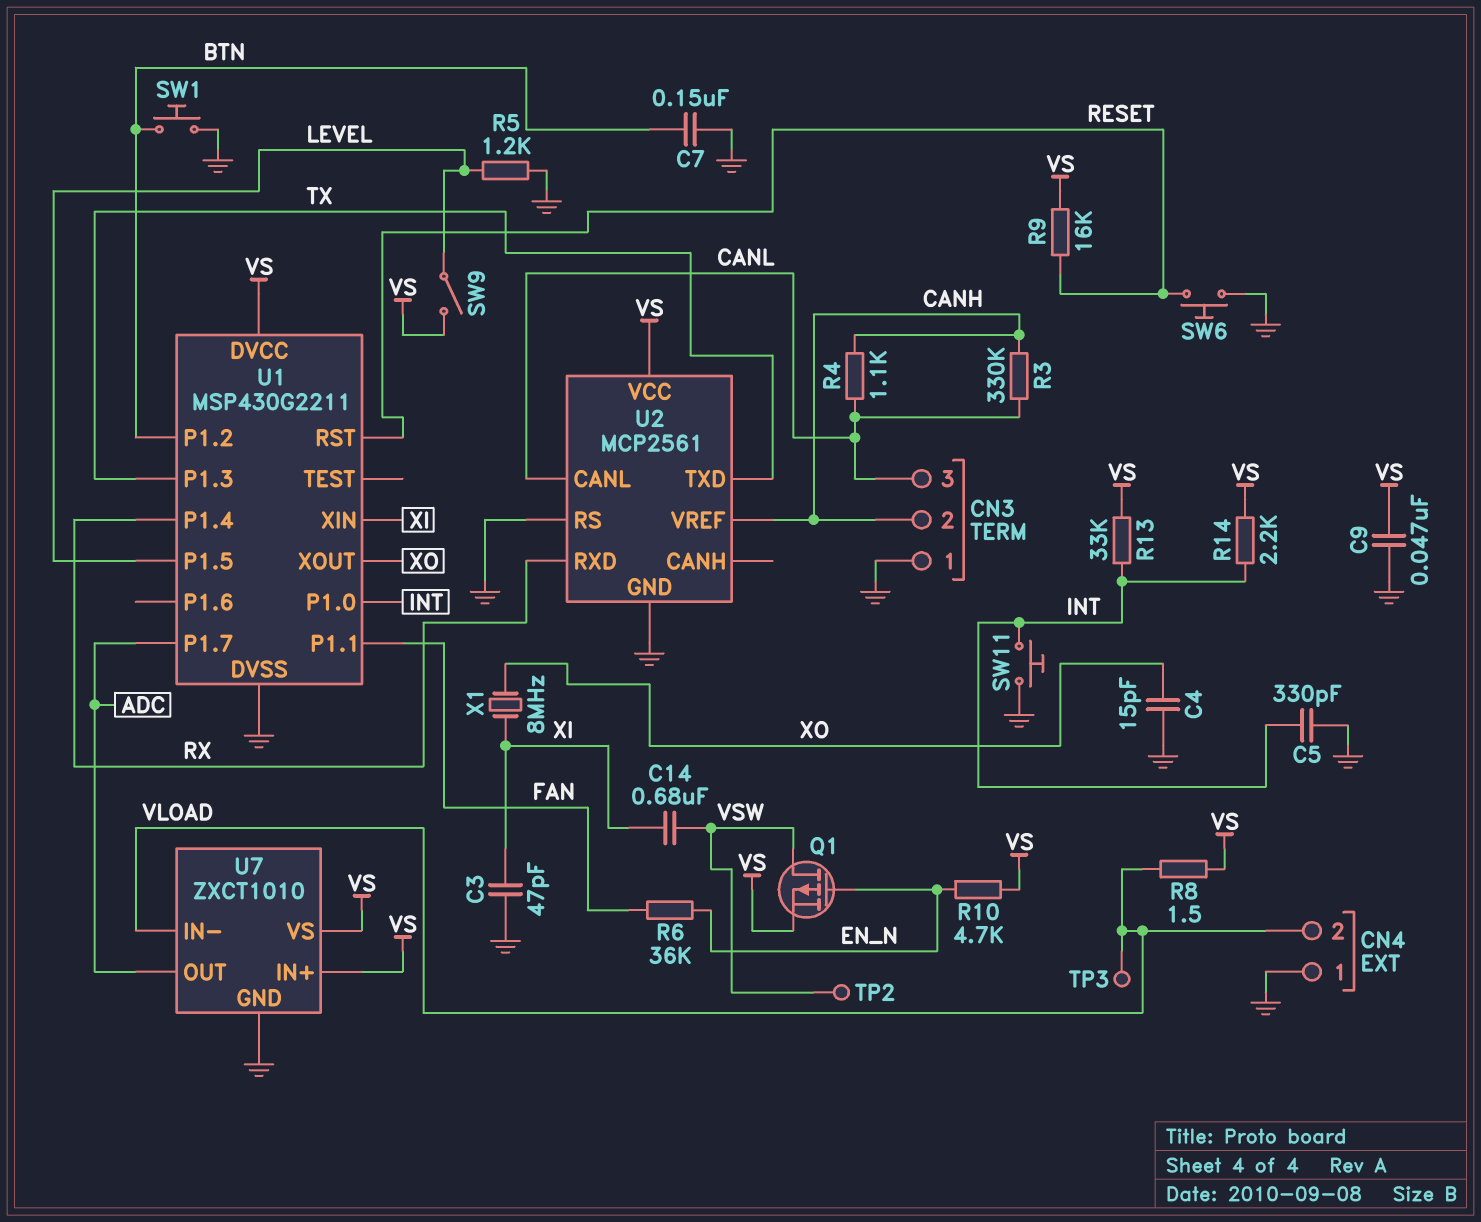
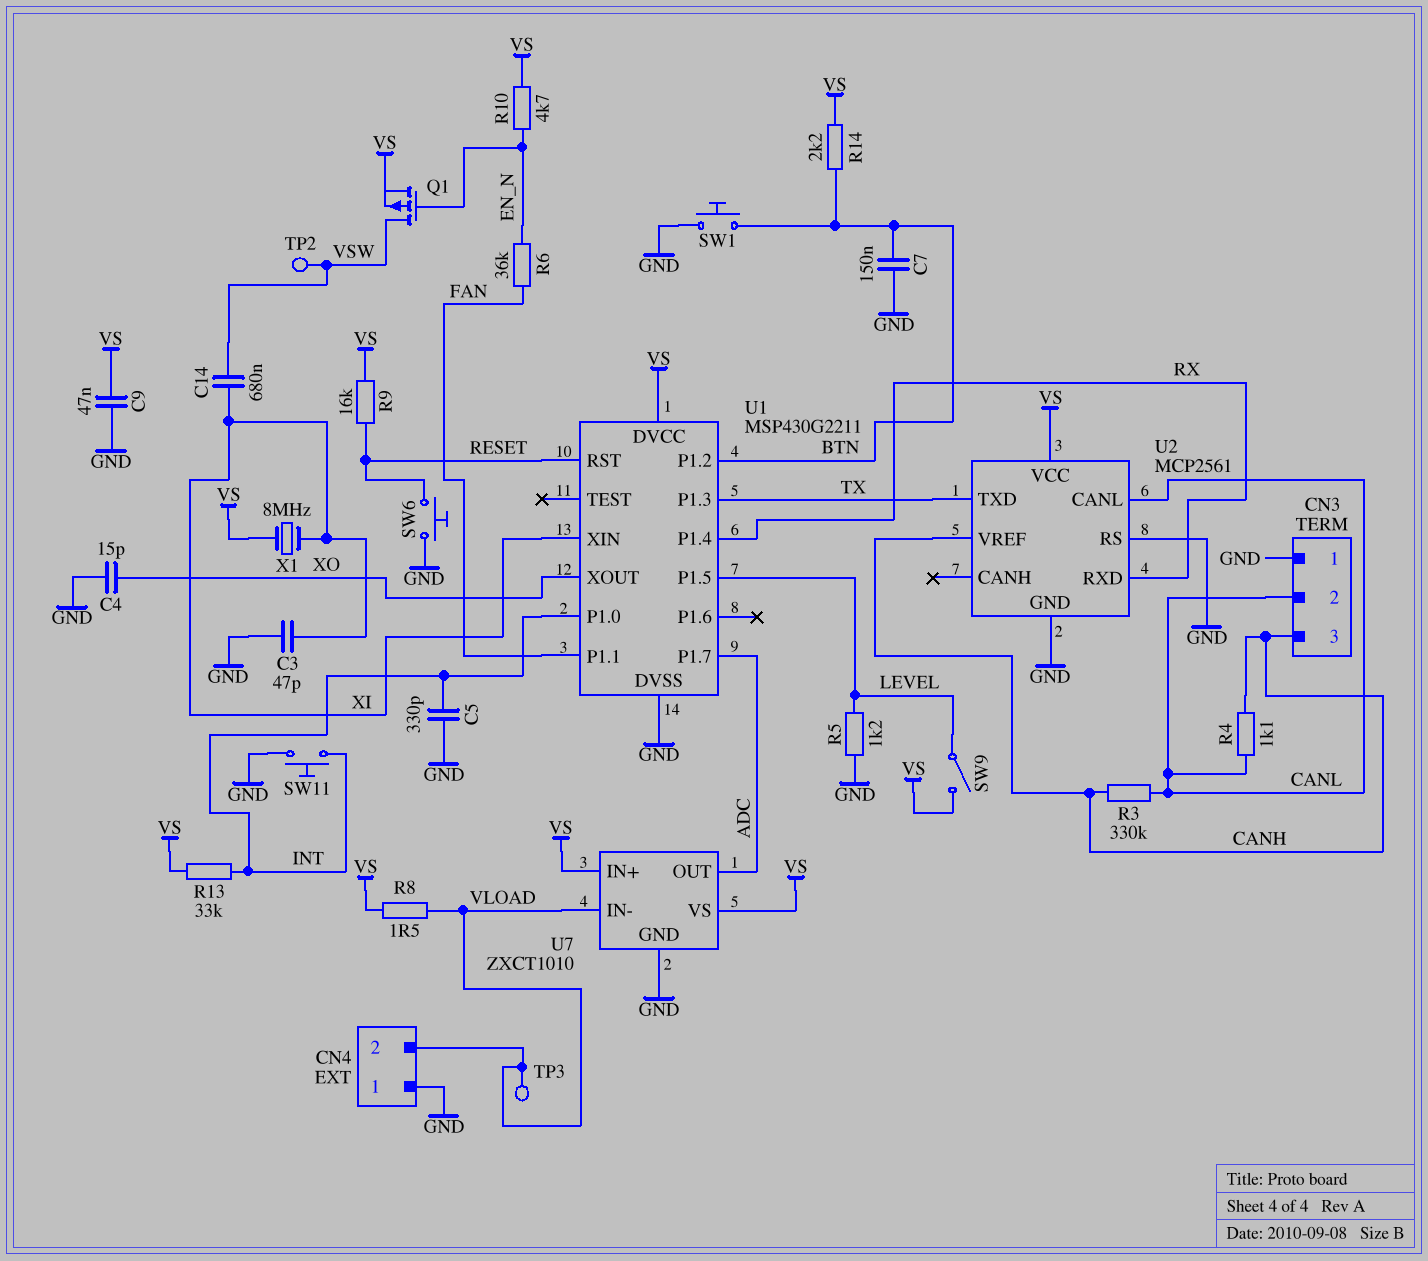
CN3 pin 2: CANH -> CANL
CN3 pin 3: CANL -> CANH
R14: 2.2k (INT, VS) -> 2.2k (BTN, VS)
X1: 8MHz (XI, XO) -> 8MHz (VS, XI)

